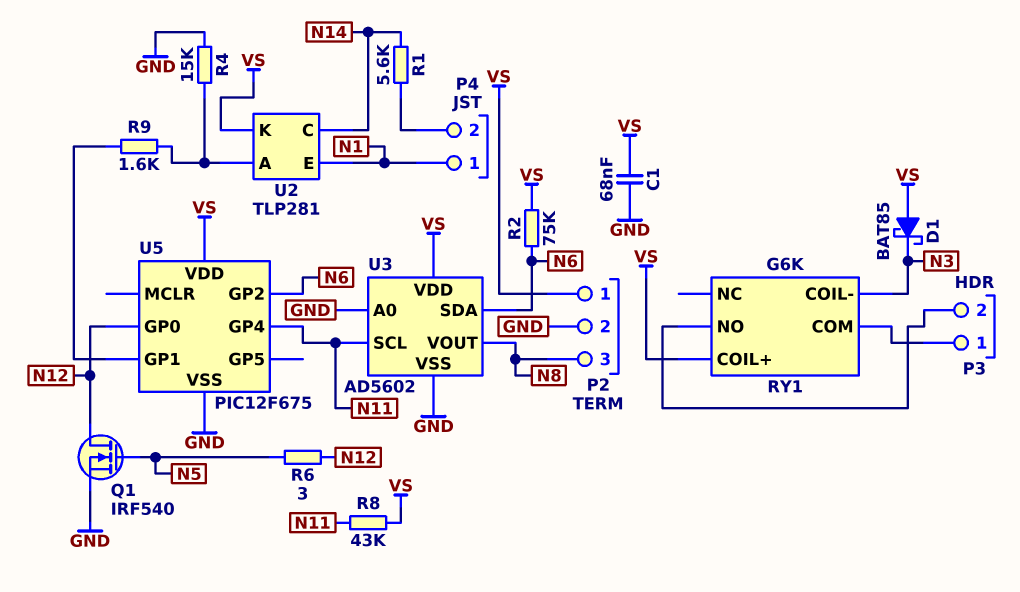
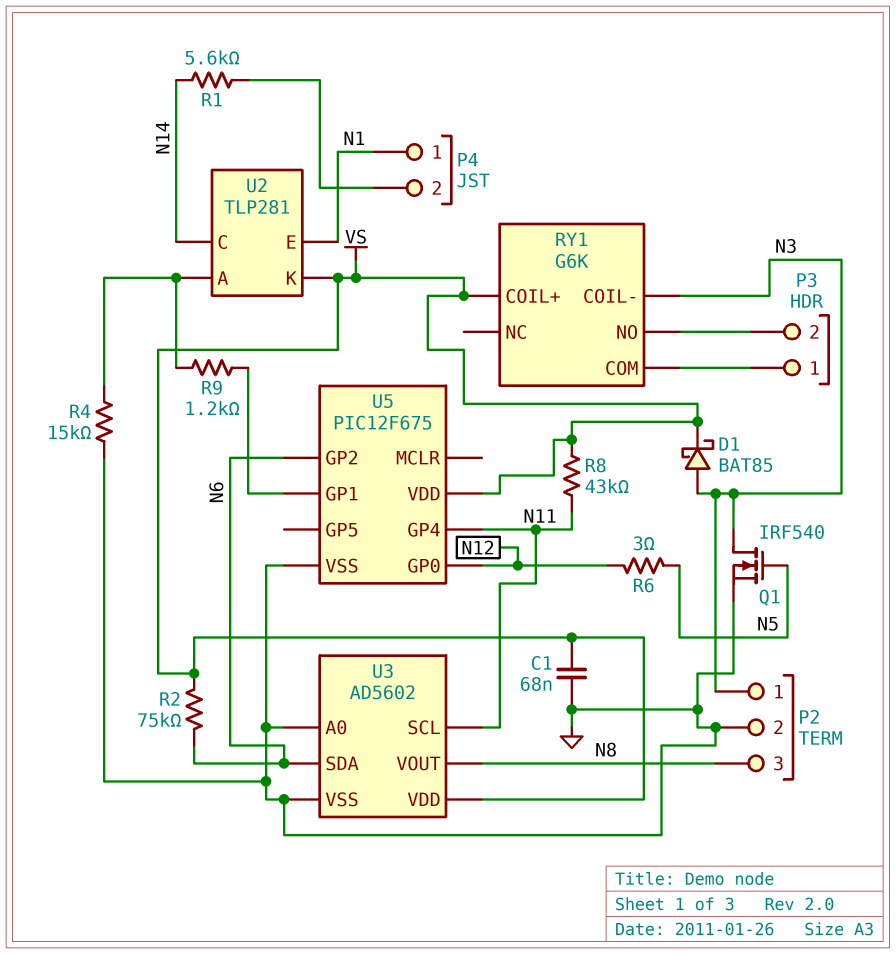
D1: schottky BAT85 (A VS, K N3) -> schottky BAT85 (A N3, K VS)
P2 pin 1: VS -> N3
Q1: NMOS IRF540 (G N5, D N12, S GND) -> NMOS IRF540 (G N5, D N3, S GND)
R9: 1.6k (U2/A, U5/GP1) -> 1.2k (U2/A, U5/GP1)

